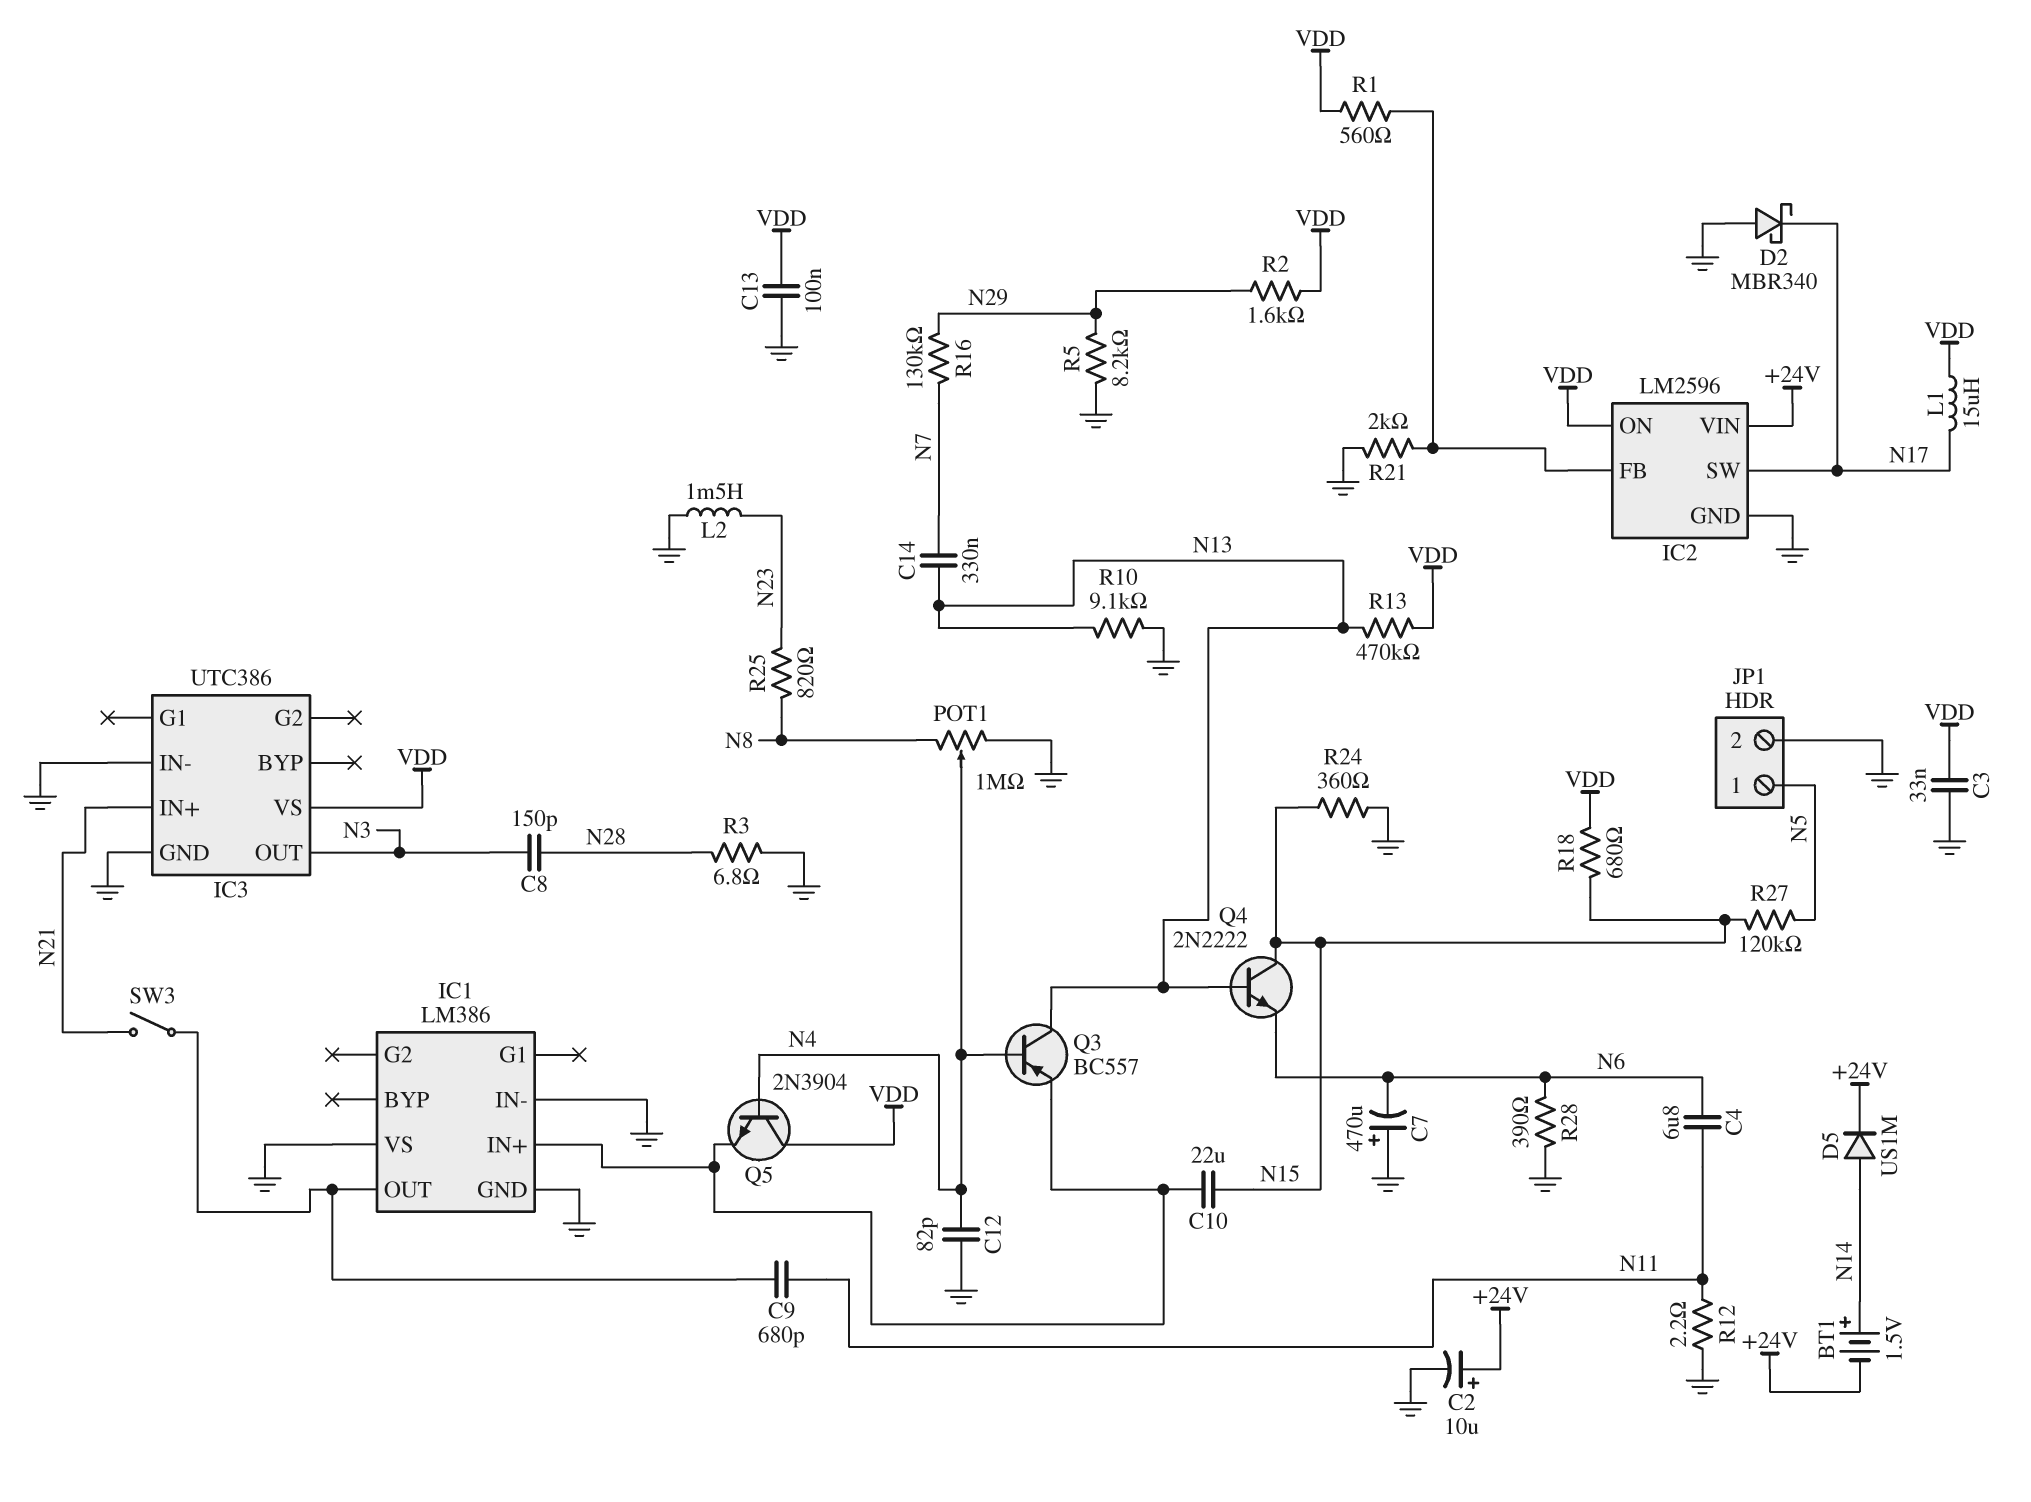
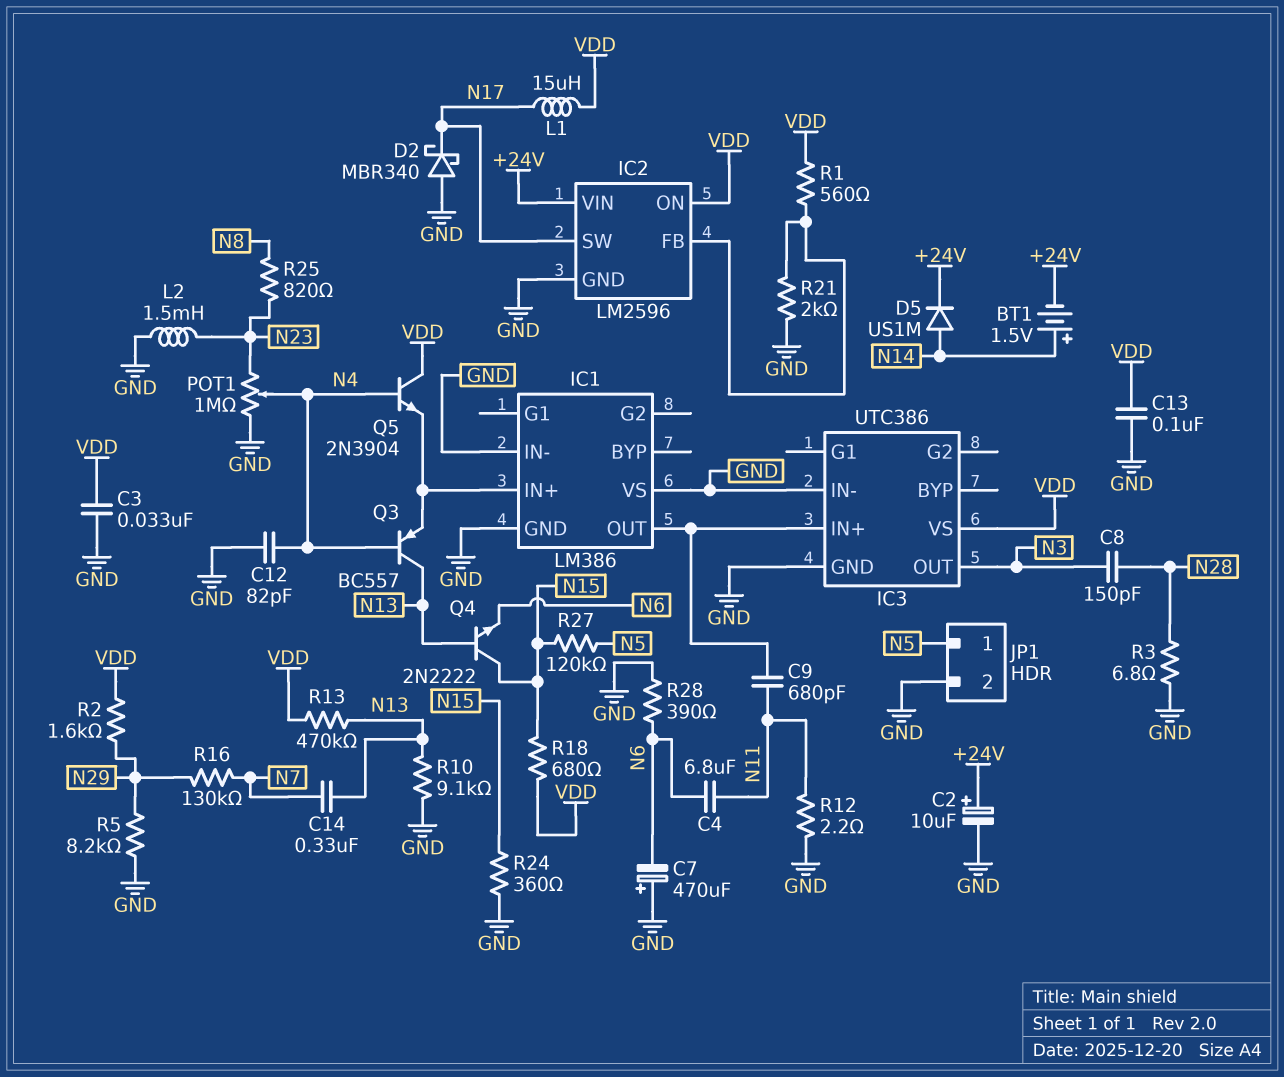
C10: 22uF (IC1/IN+, N15) -> none
IC3 pin IN+: N21 -> IC1/OUT
POT1: 1M (GND, N8, wiper N4) -> 1M (GND, N23, wiper N4)
SW3: switch (IC1/OUT, N21) -> none

